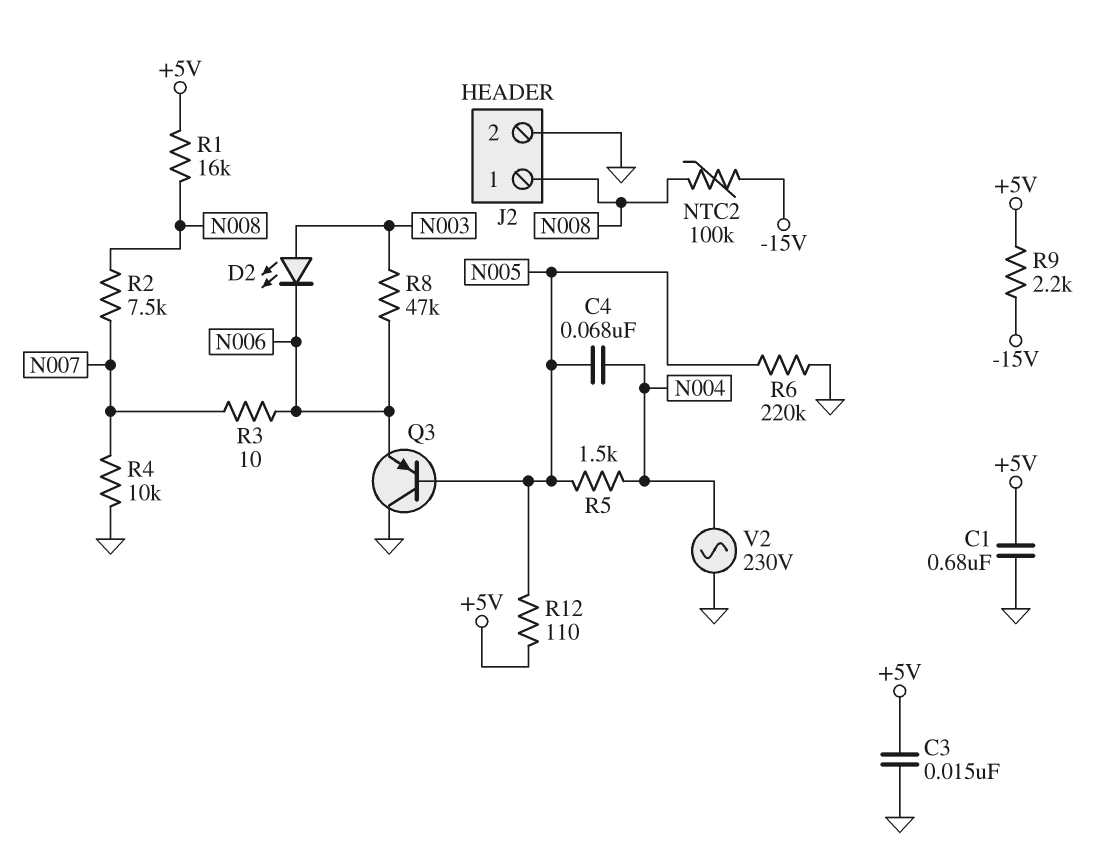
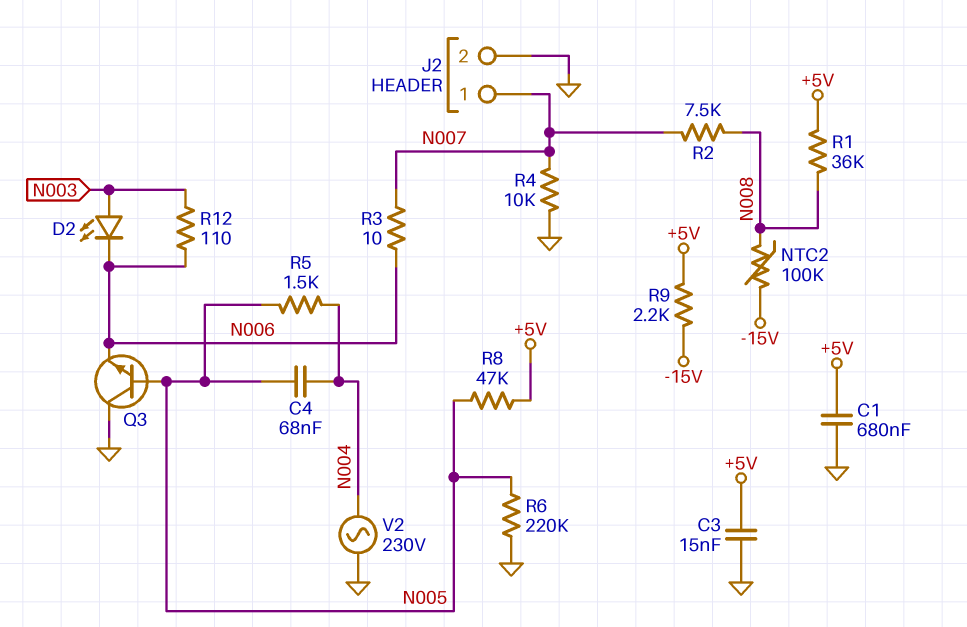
J2 pin 1: N008 -> N007
Q3: PNP (B N005, C GND, E N006) -> NPN (B N005, C GND, E N006)
R1: 16k (+5V, N008) -> 36k (+5V, N008)
R8: 47k (N003, N006) -> 47k (+5V, N005)
R12: 110 (+5V, N005) -> 110 (N003, N006)

